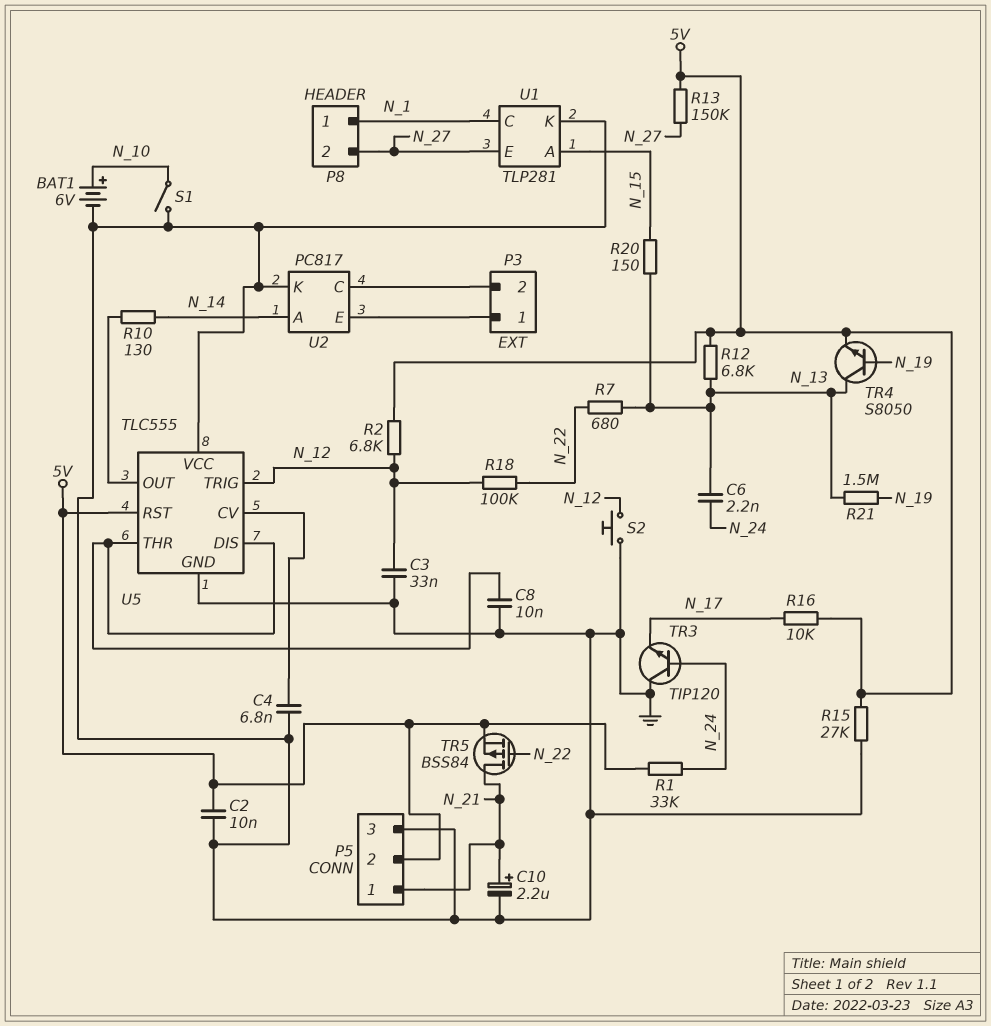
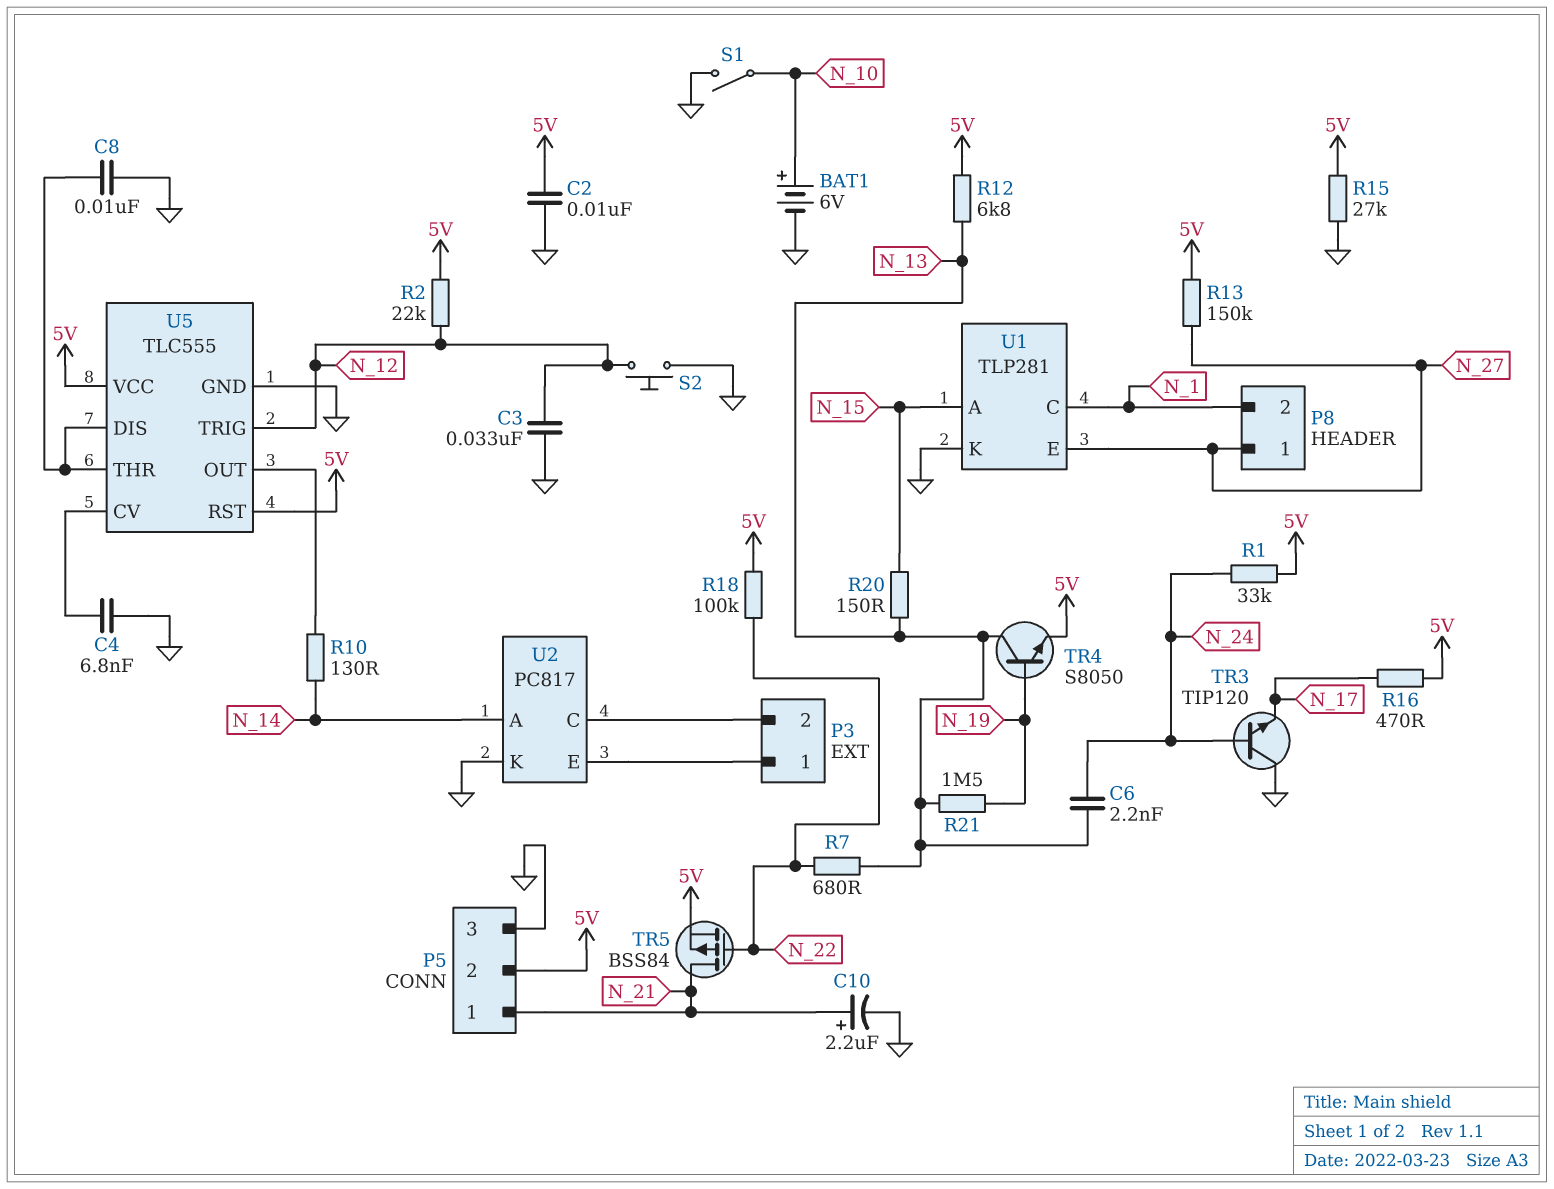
P8 pin 1: N_1 -> N_27
P8 pin 2: N_27 -> N_1
R2: 6.8k (5V, N_12) -> 22k (5V, N_12)
R16: 10k (5V, N_17) -> 470 (5V, N_17)
R18: 100k (N_12, N_22) -> 100k (5V, N_22)
U5 pin VCC: GND -> 5V

